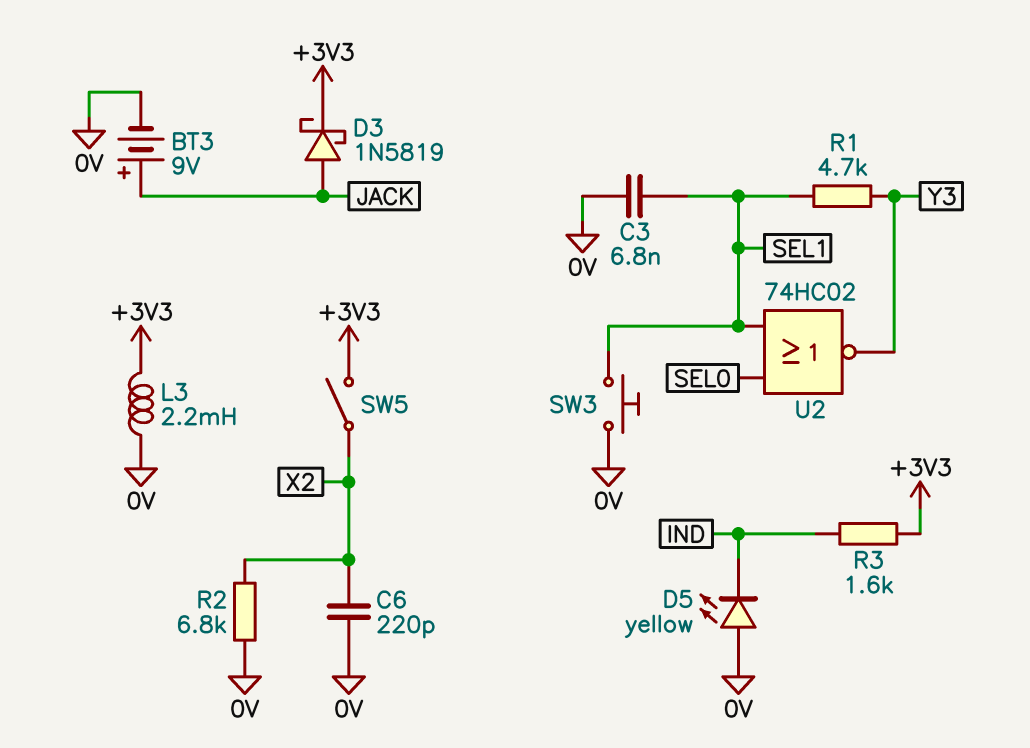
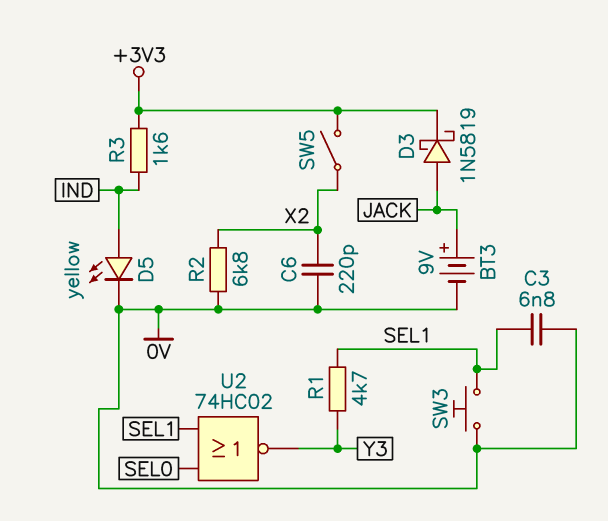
D5: LED yellow (A 0V, K IND) -> LED yellow (A IND, K 0V)
L3: 2.2mH (+3V3, 0V) -> none

